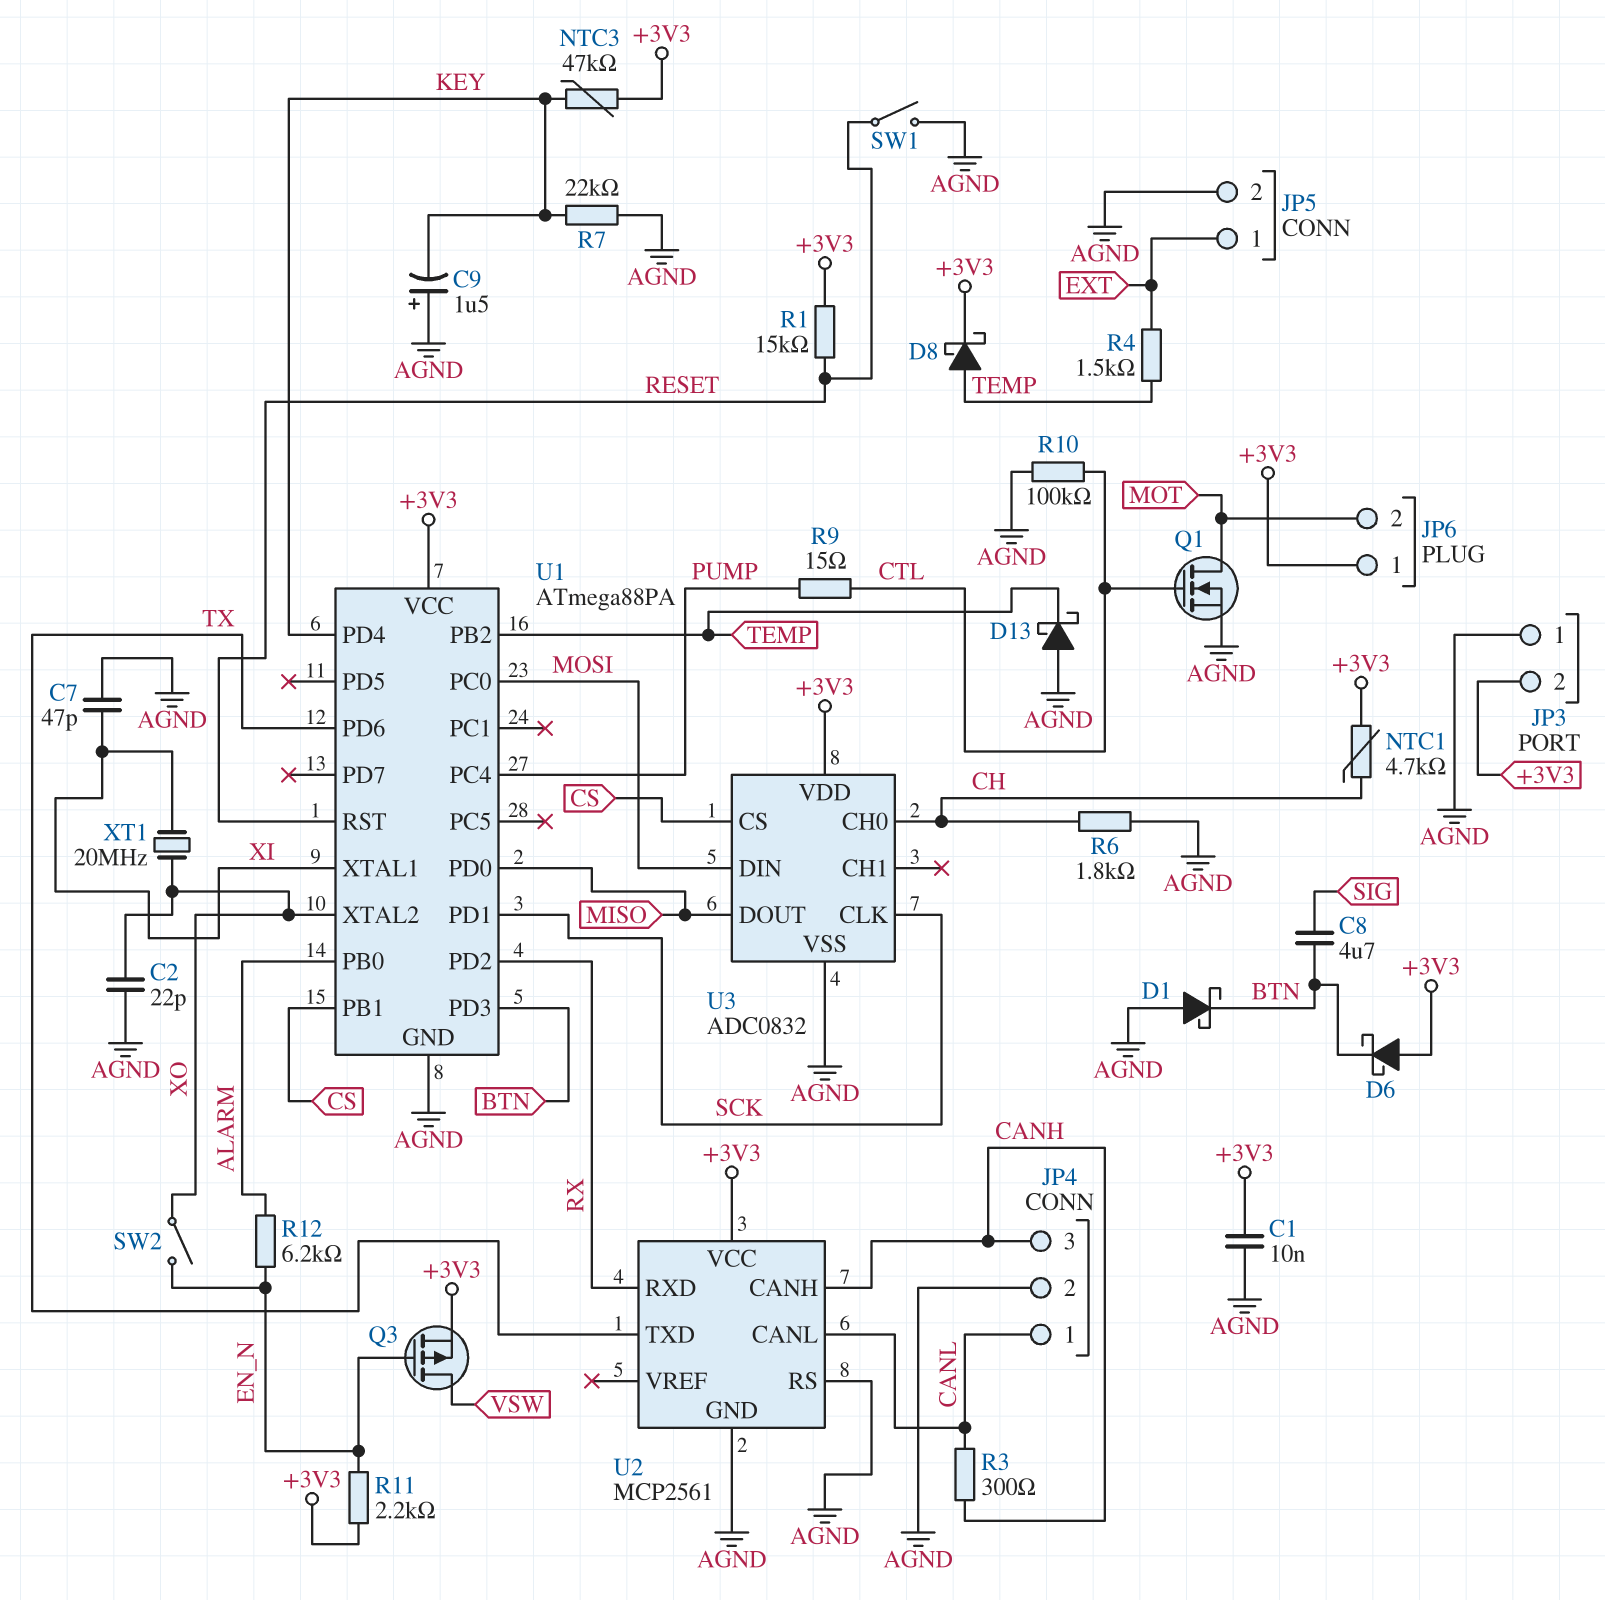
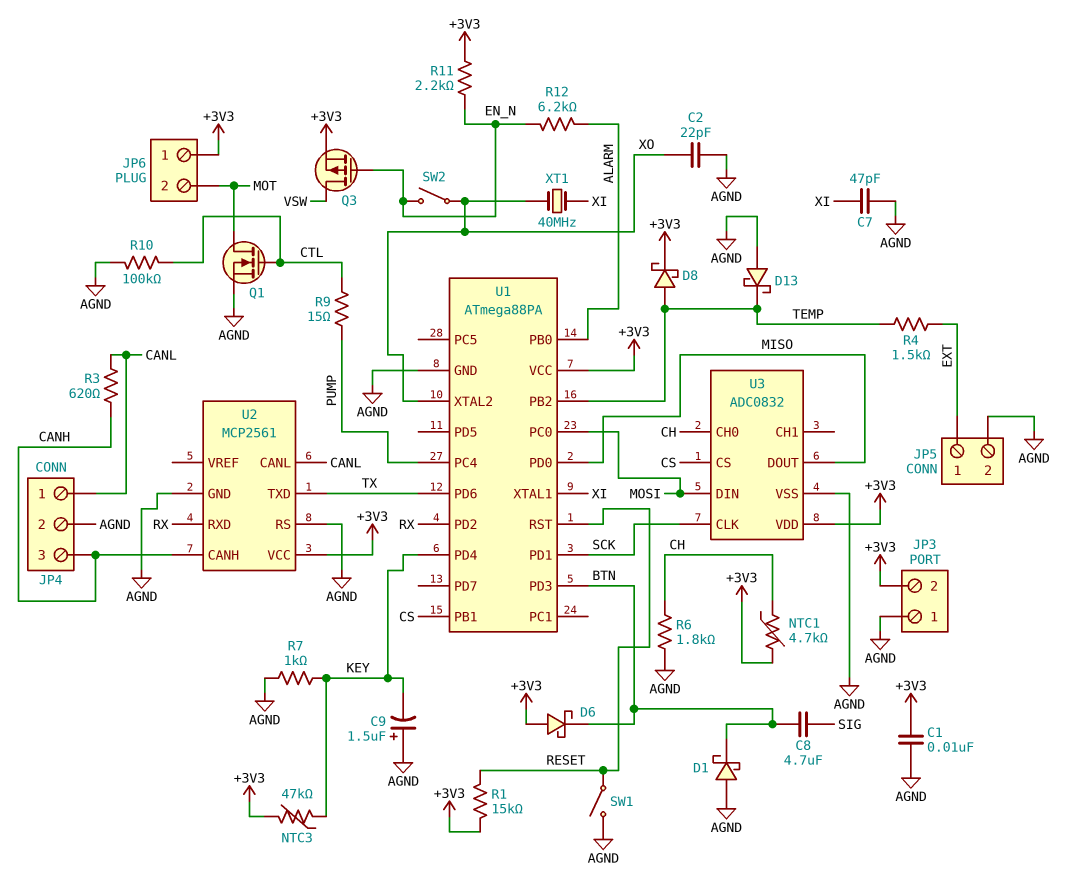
R3: 300 (CANH, CANL) -> 620 (CANH, CANL)
R7: 22k (AGND, KEY) -> 1k (AGND, KEY)
XT1: 20MHz (XI, XO) -> 40MHz (XI, XO)

